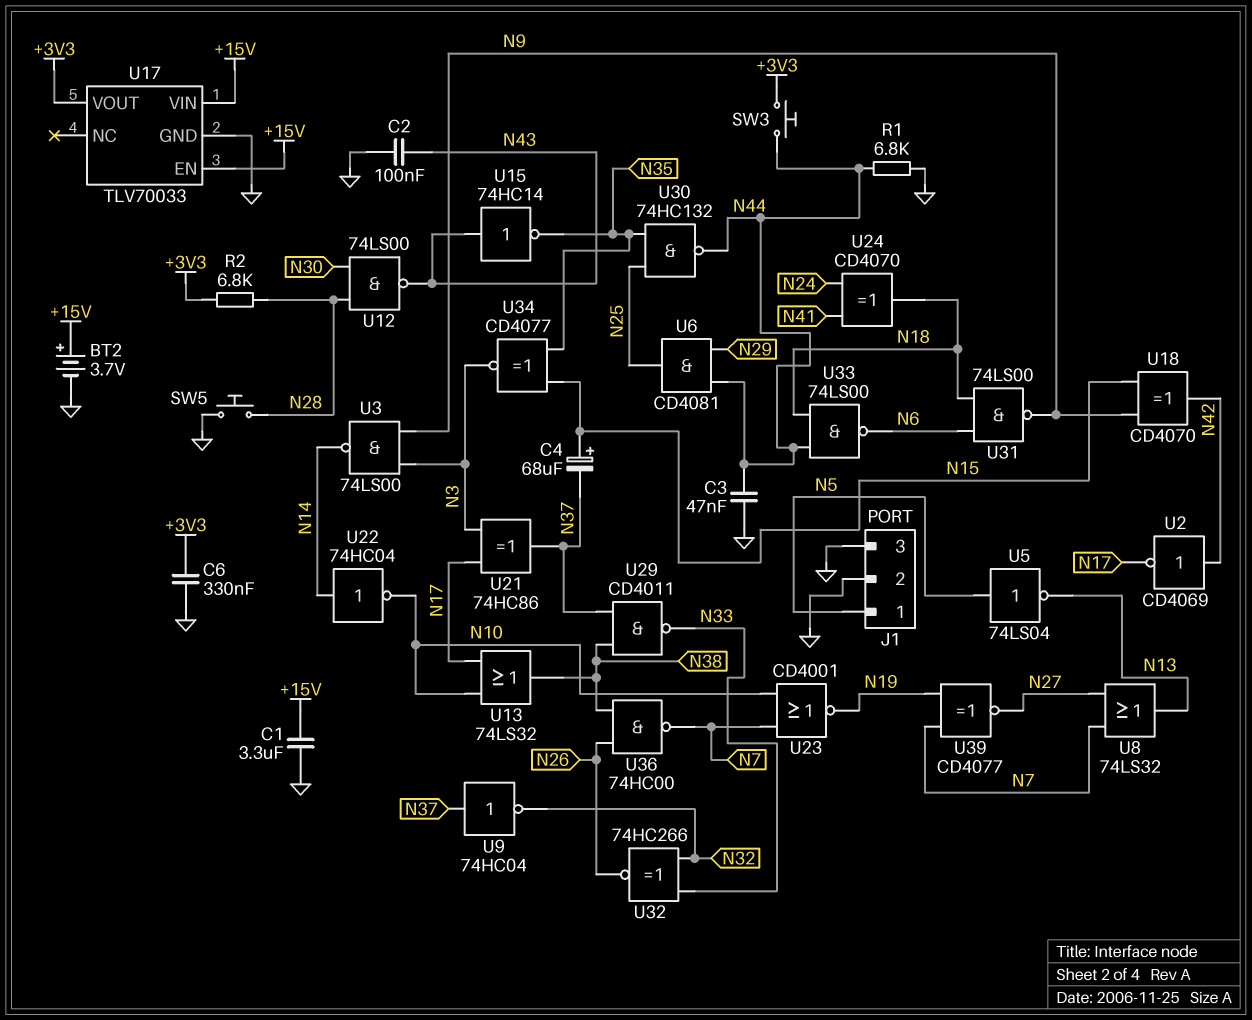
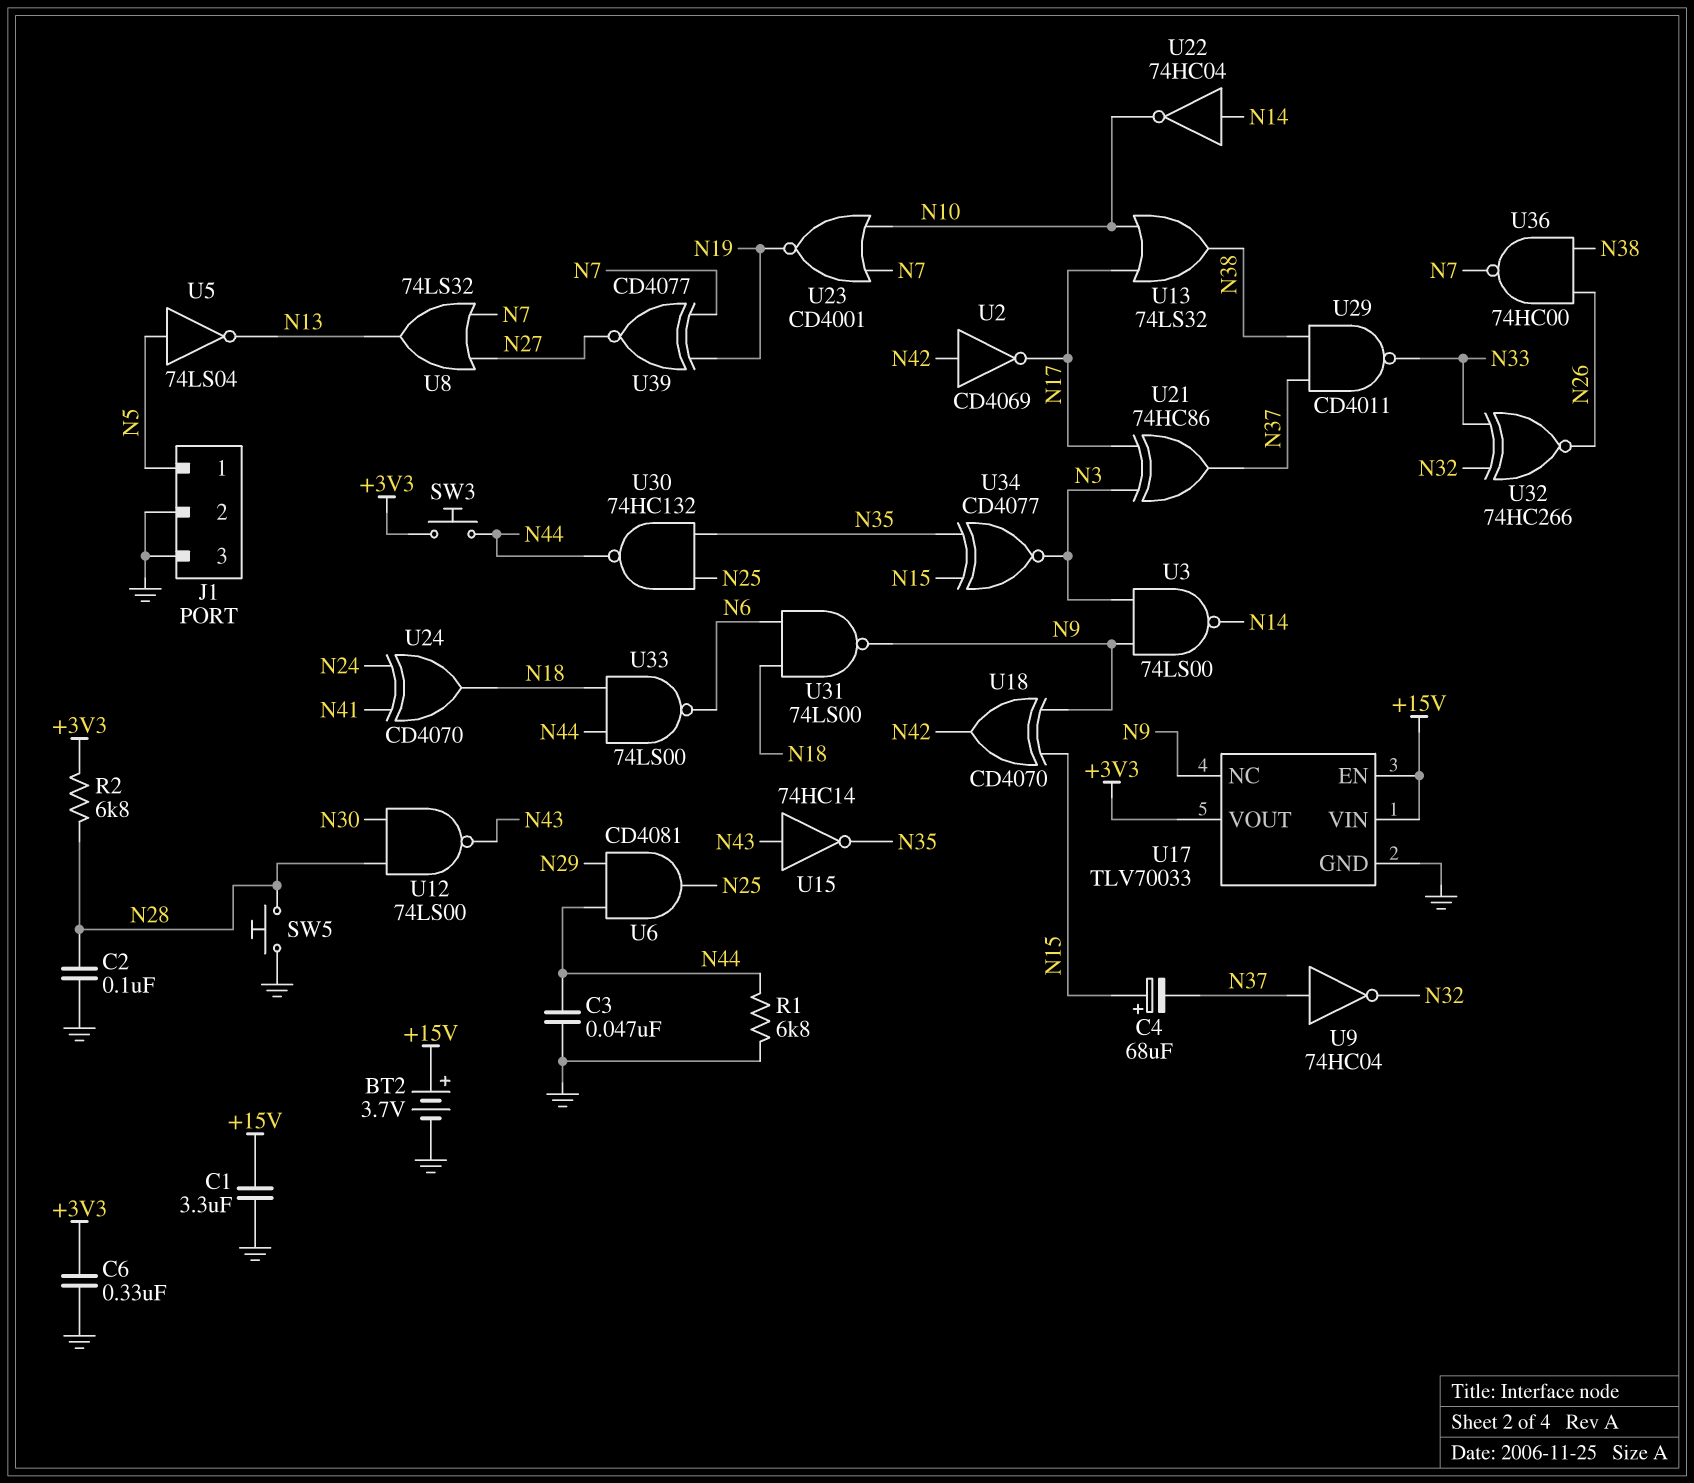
C2: 100nF (GND, N43) -> 100nF (GND, N28)
U17 pin NC: none -> N9

